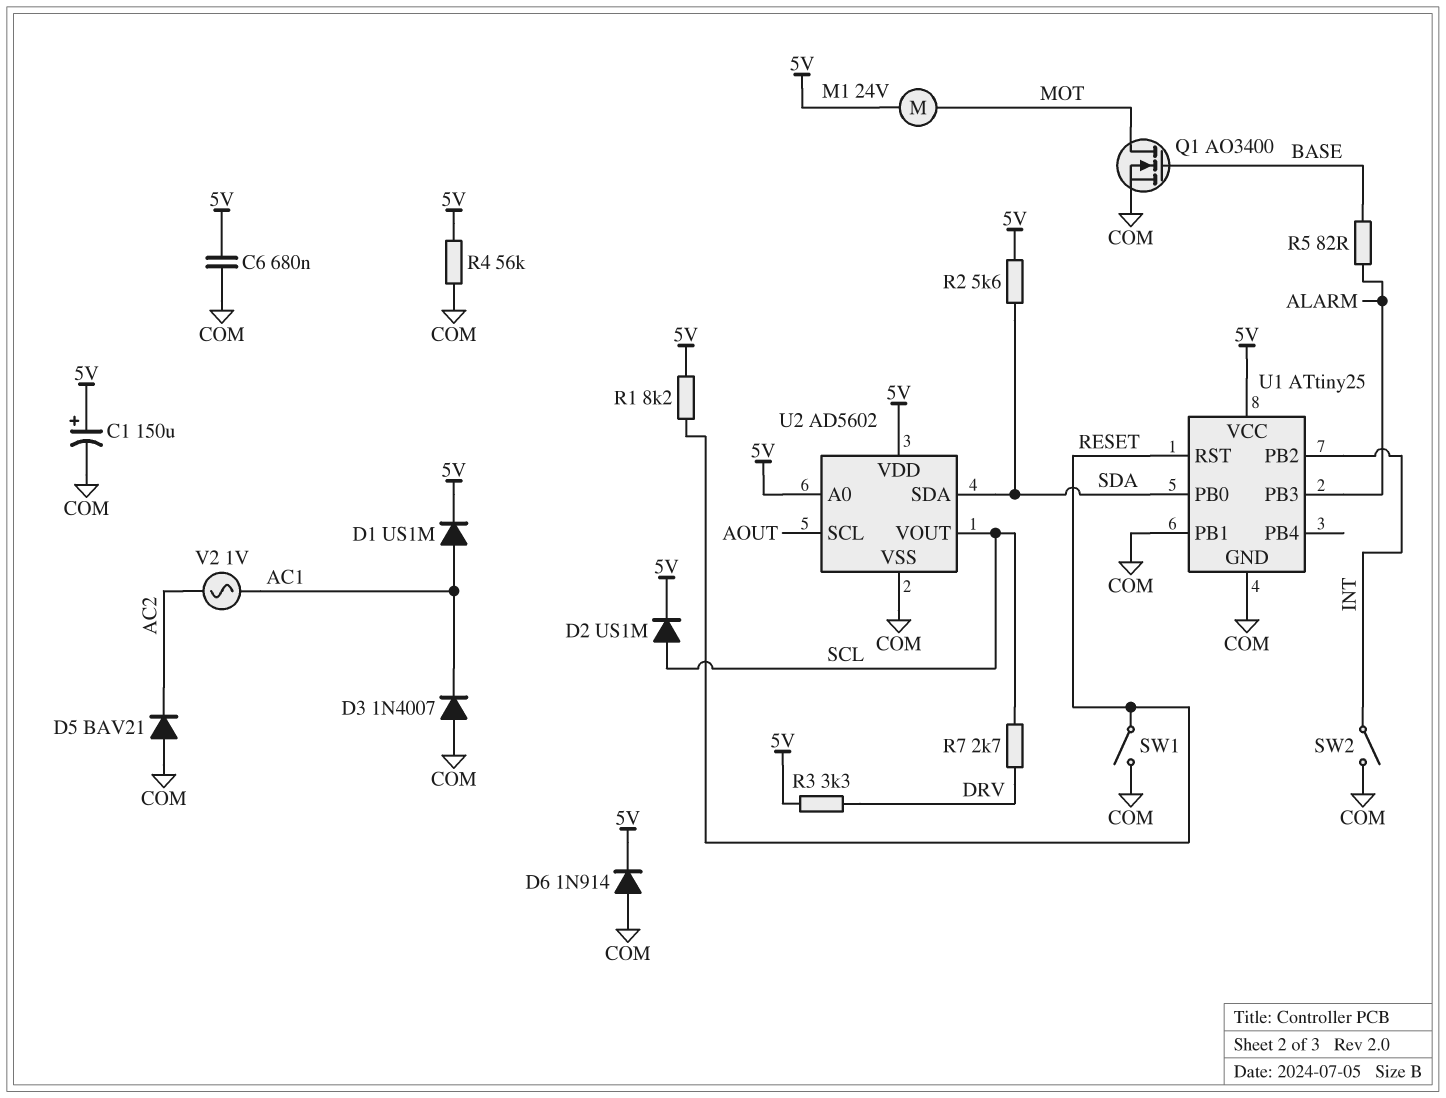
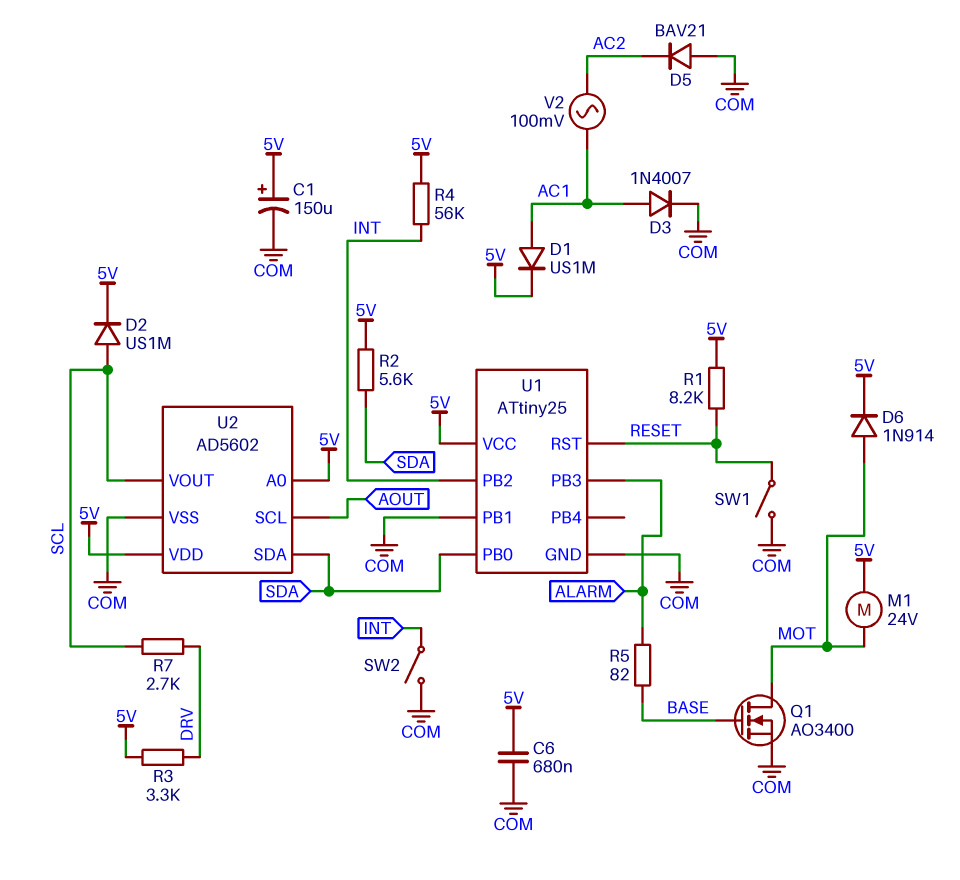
D3: diode 1N4007 (A COM, K AC1) -> diode 1N4007 (A AC1, K COM)
D6: diode 1N914 (A COM, K 5V) -> diode 1N914 (A MOT, K 5V)
R4: 56k (5V, COM) -> 56k (5V, INT)
V2: AC 1V (AC1, AC2) -> AC 100mV (AC1, AC2)

